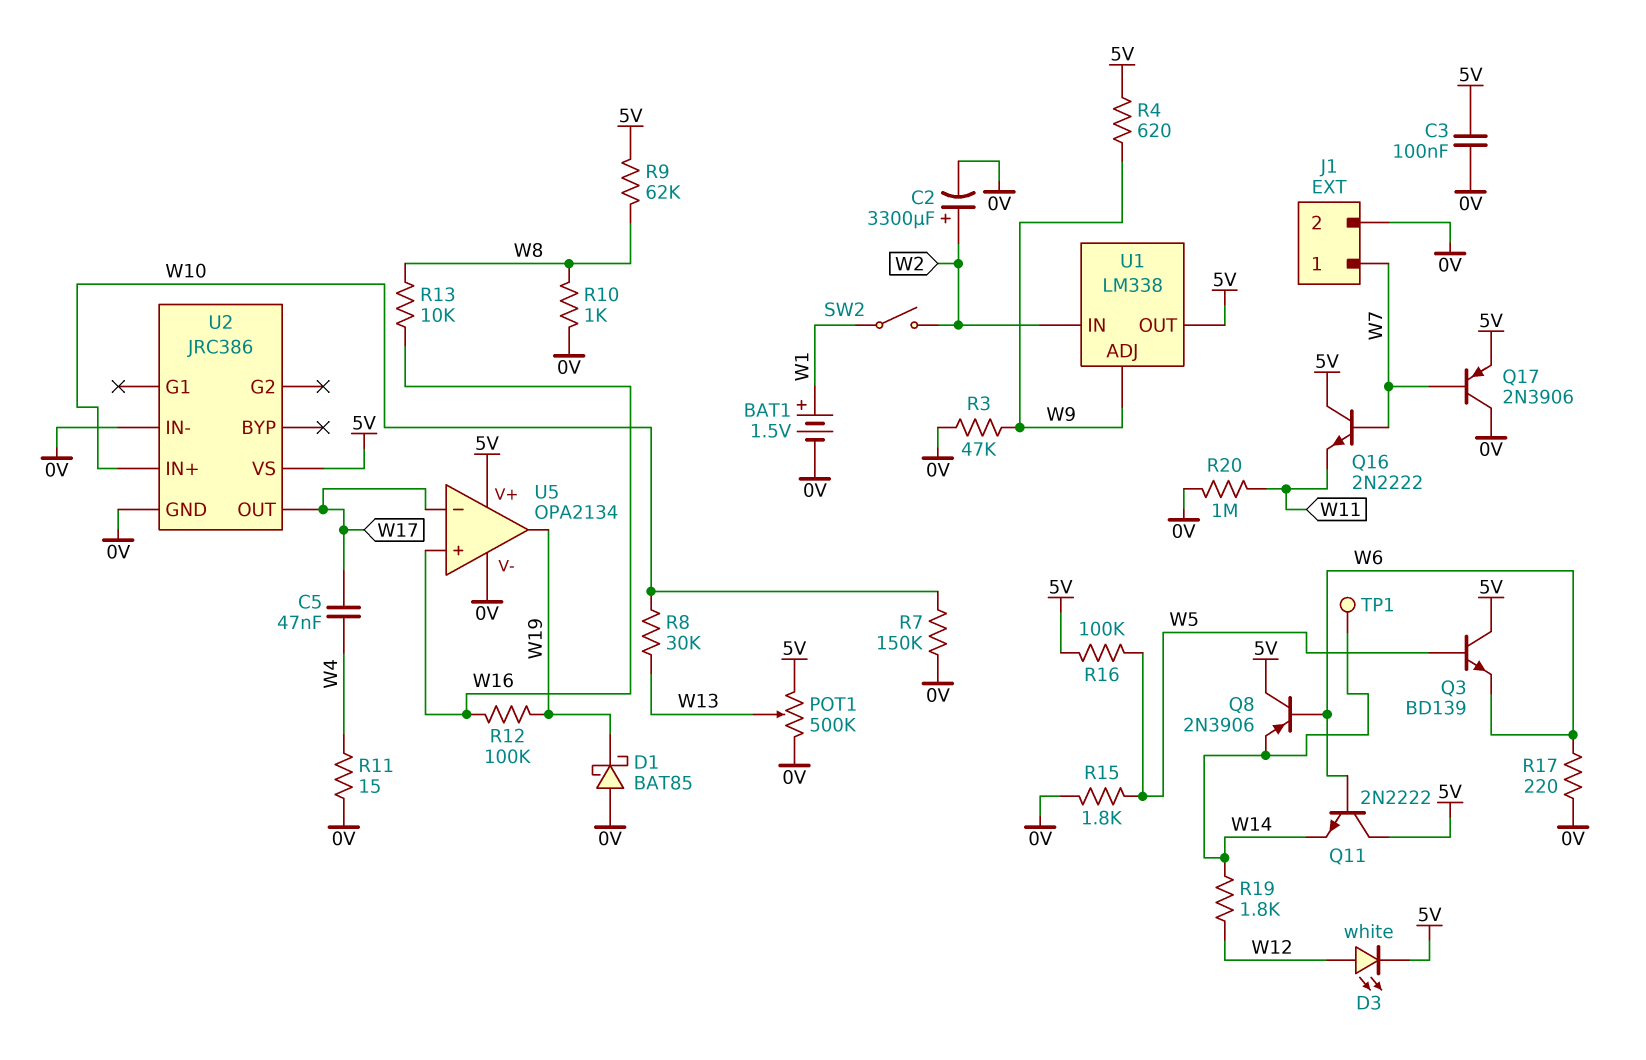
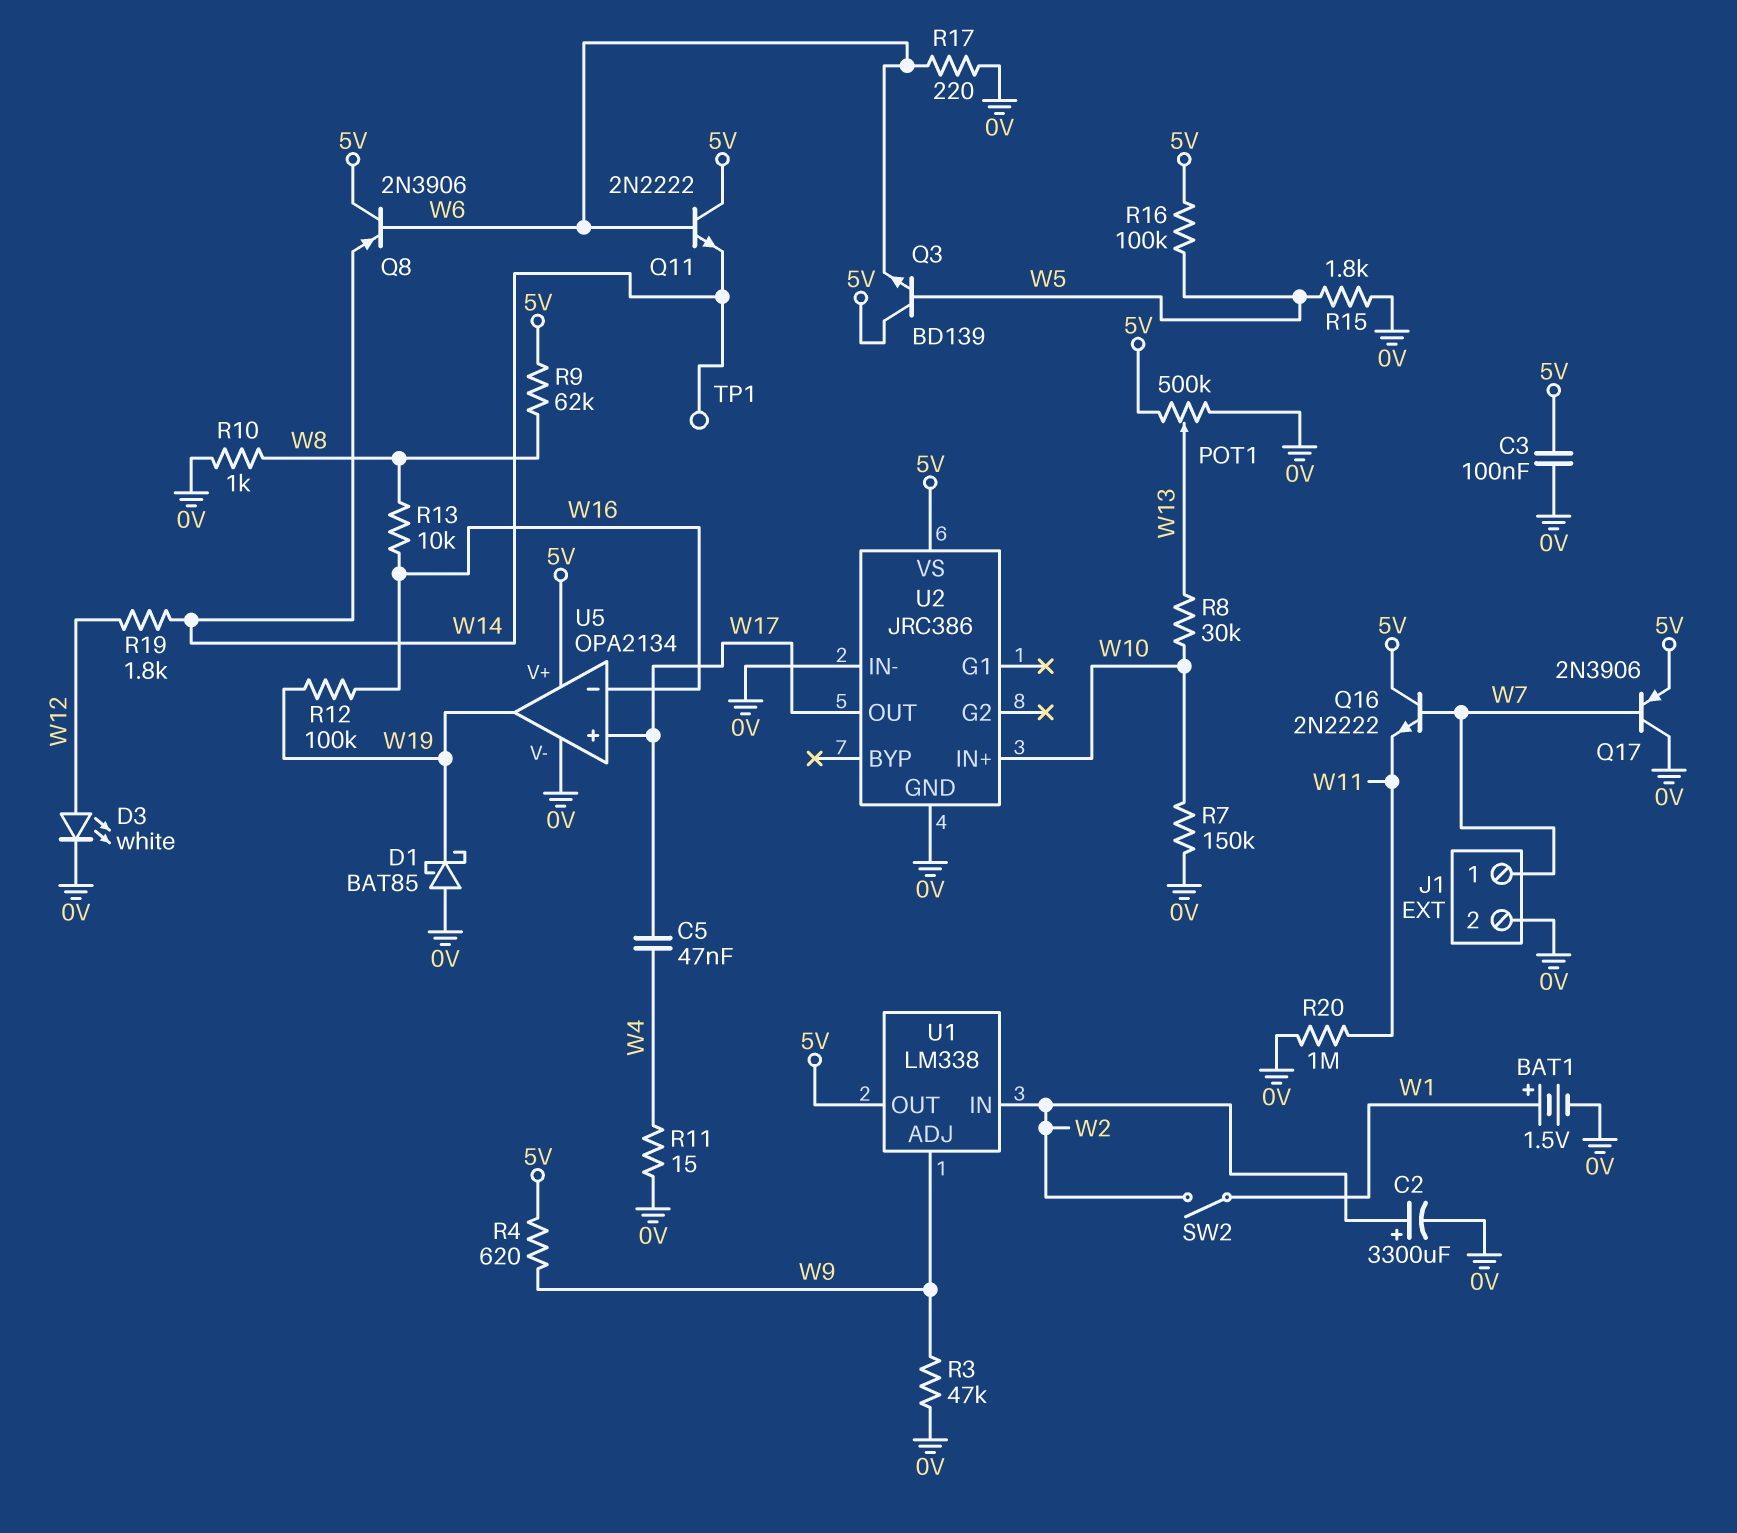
D3: LED white (A W12, K 5V) -> LED white (A W12, K 0V)
U5 pin in+: W16 -> W17
U5 pin in-: W17 -> W16

